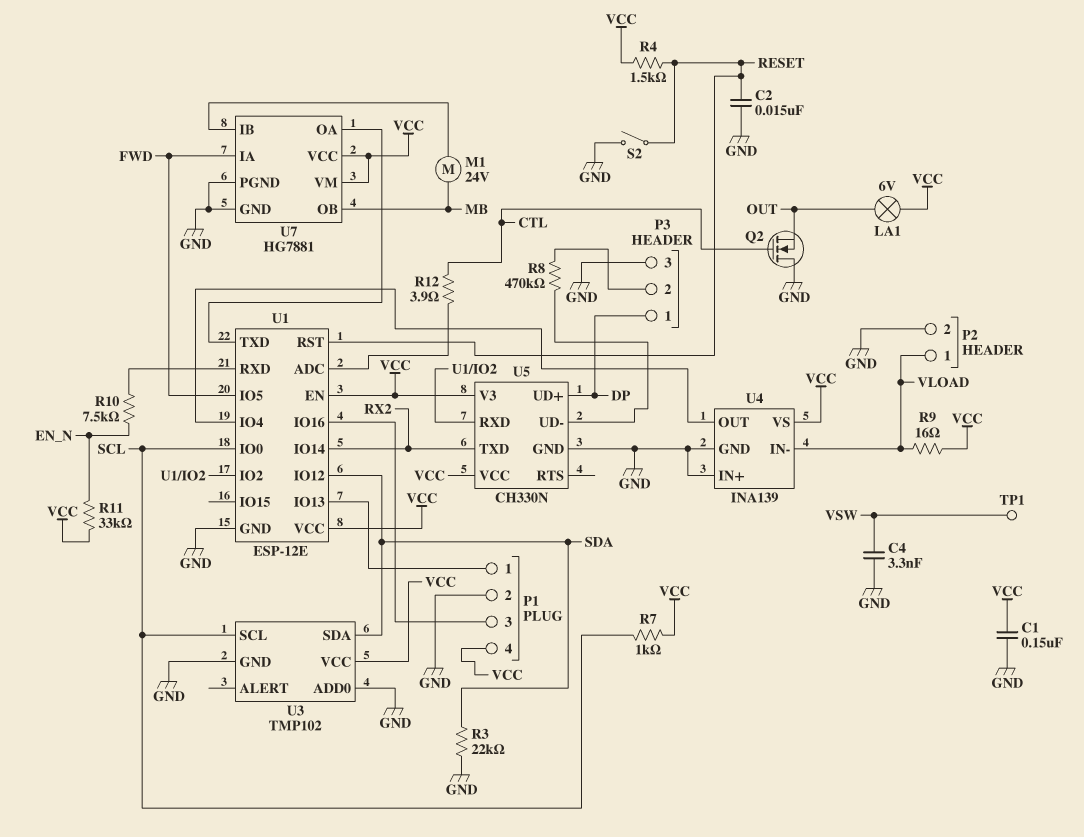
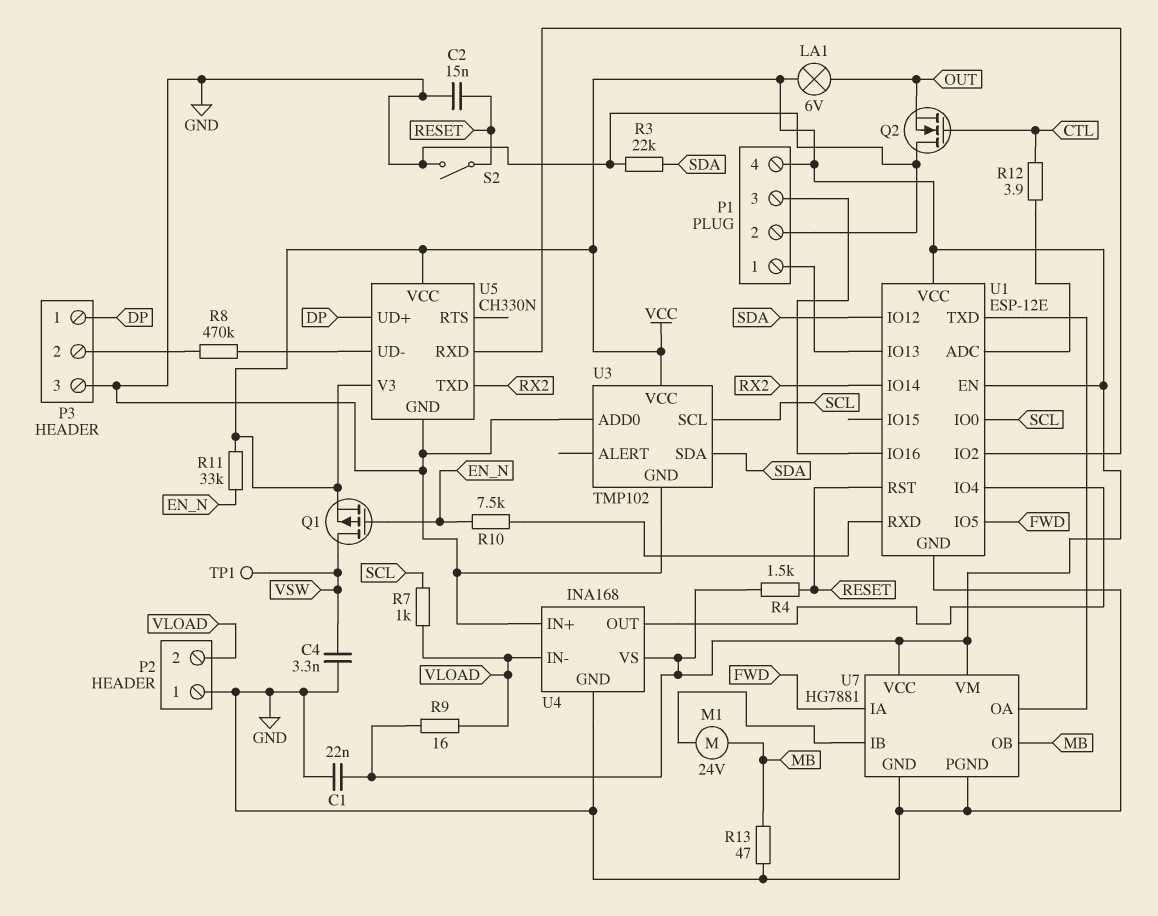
C1: 150nF (GND, VCC) -> 22nF (GND, VCC)
P2 pin 1: VLOAD -> GND
P2 pin 2: GND -> VLOAD
Q1: none -> PMOS (G EN_N, D VSW, S VCC)
R7: 1k (SCL, VCC) -> 1k (SCL, VLOAD)
R13: none -> 47 (GND, MB)
U4: INA139 -> INA168

